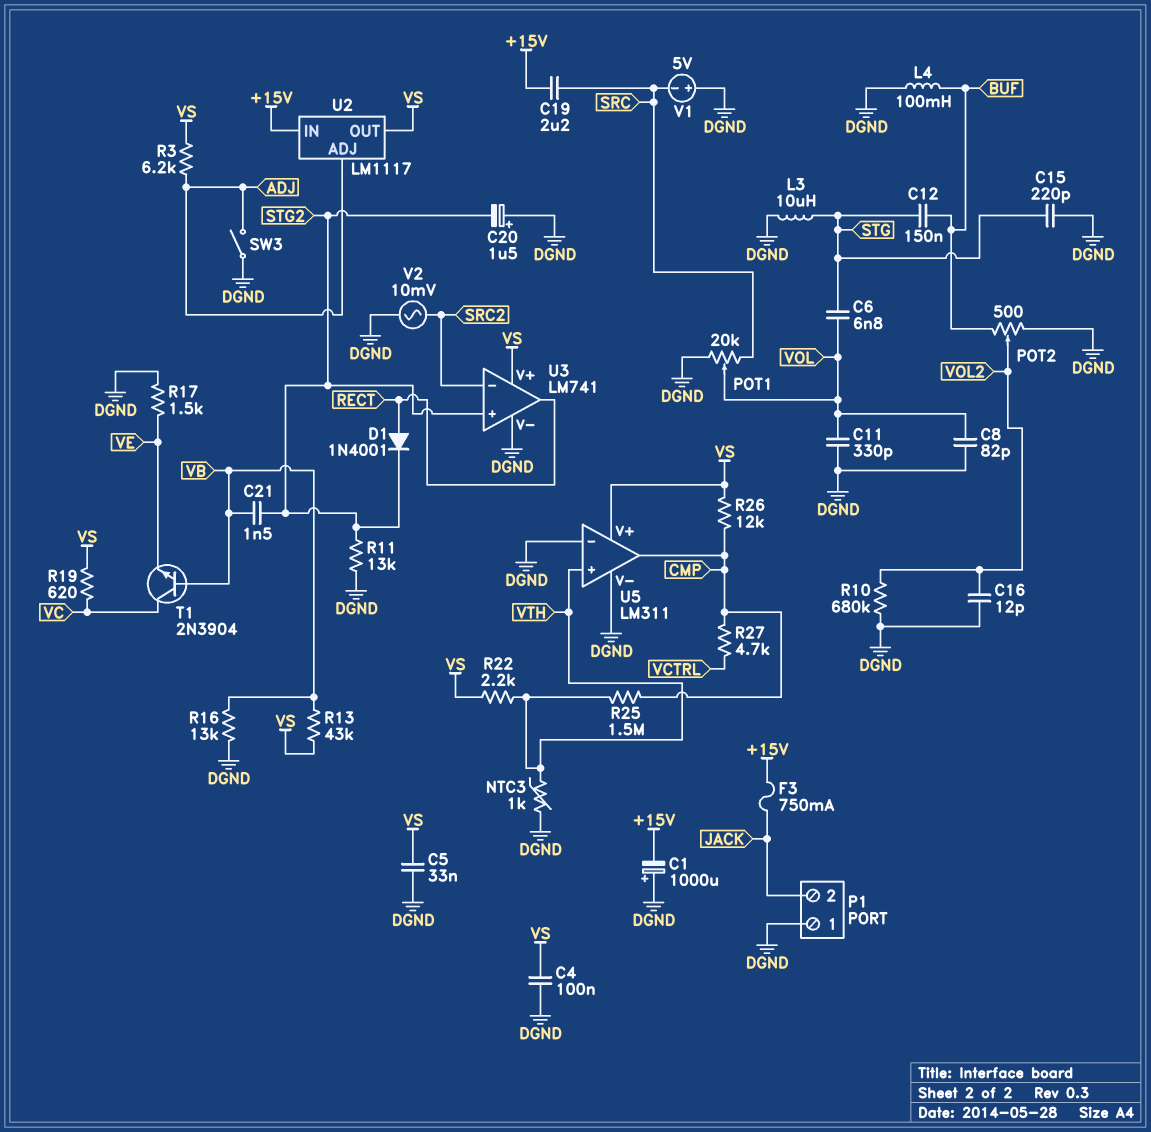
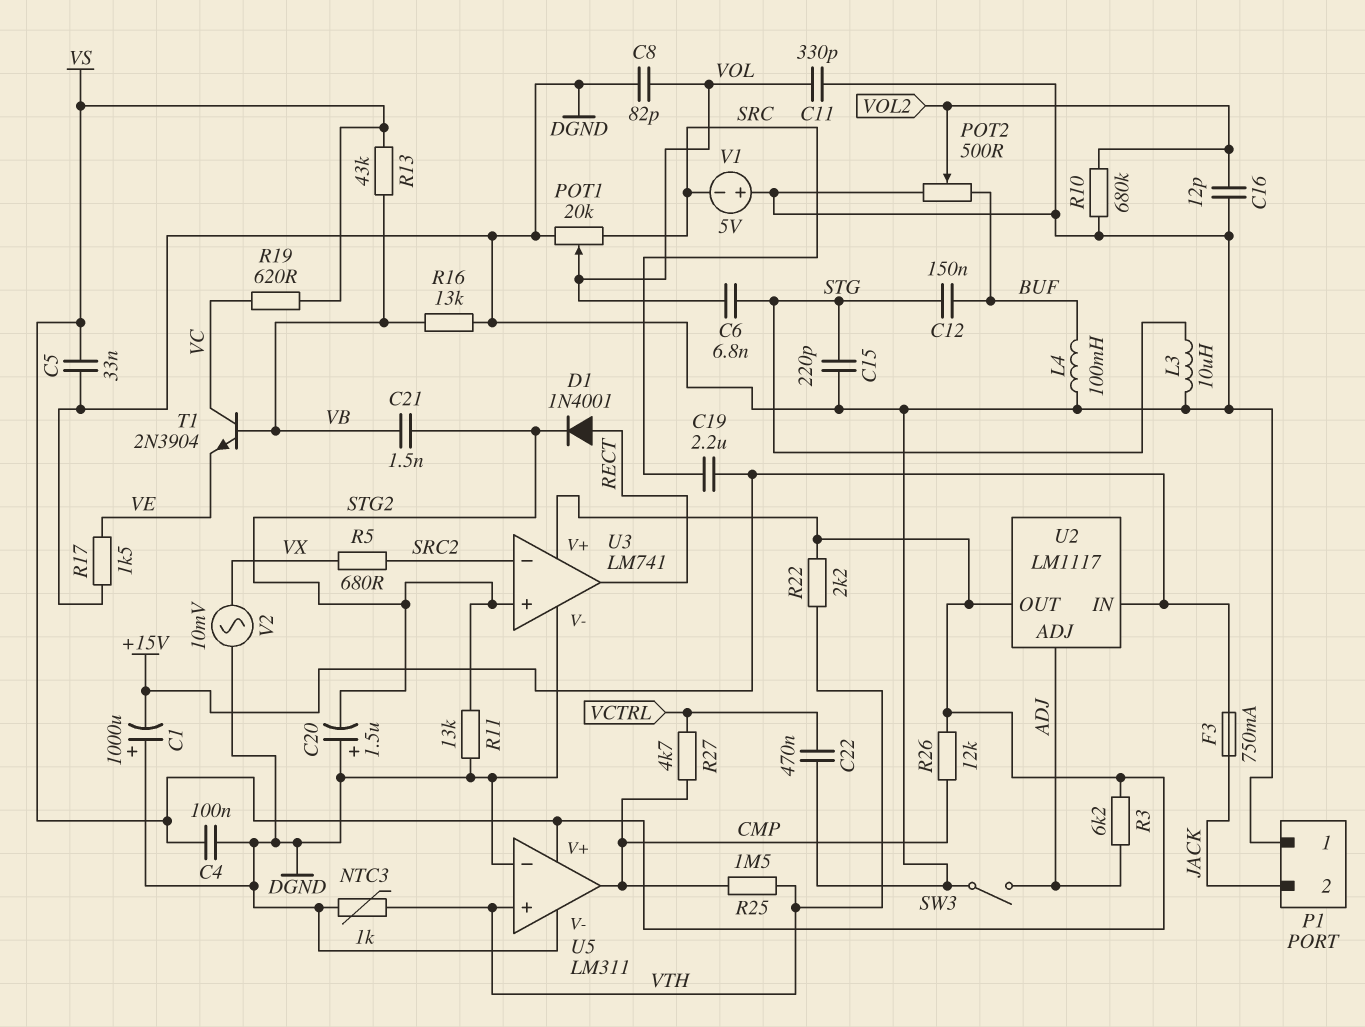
C22: none -> 470nF (DGND, VCTRL)
R5: none -> 680 (SRC2, VX)
V2: AC 10mV (DGND, SRC2) -> AC 10mV (DGND, VX)

